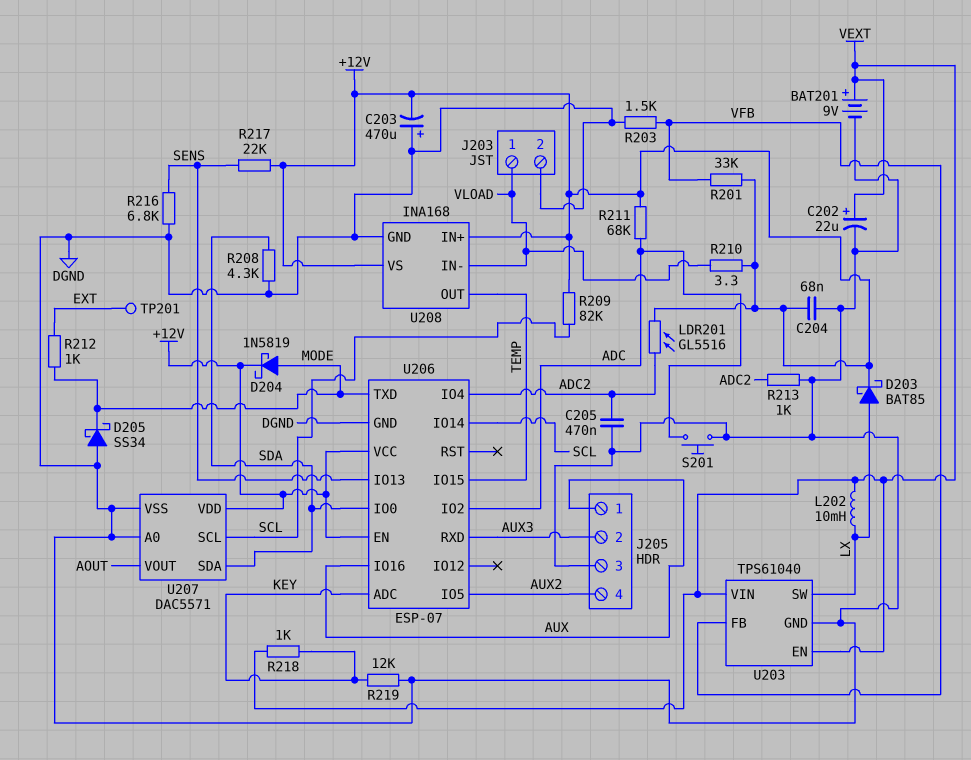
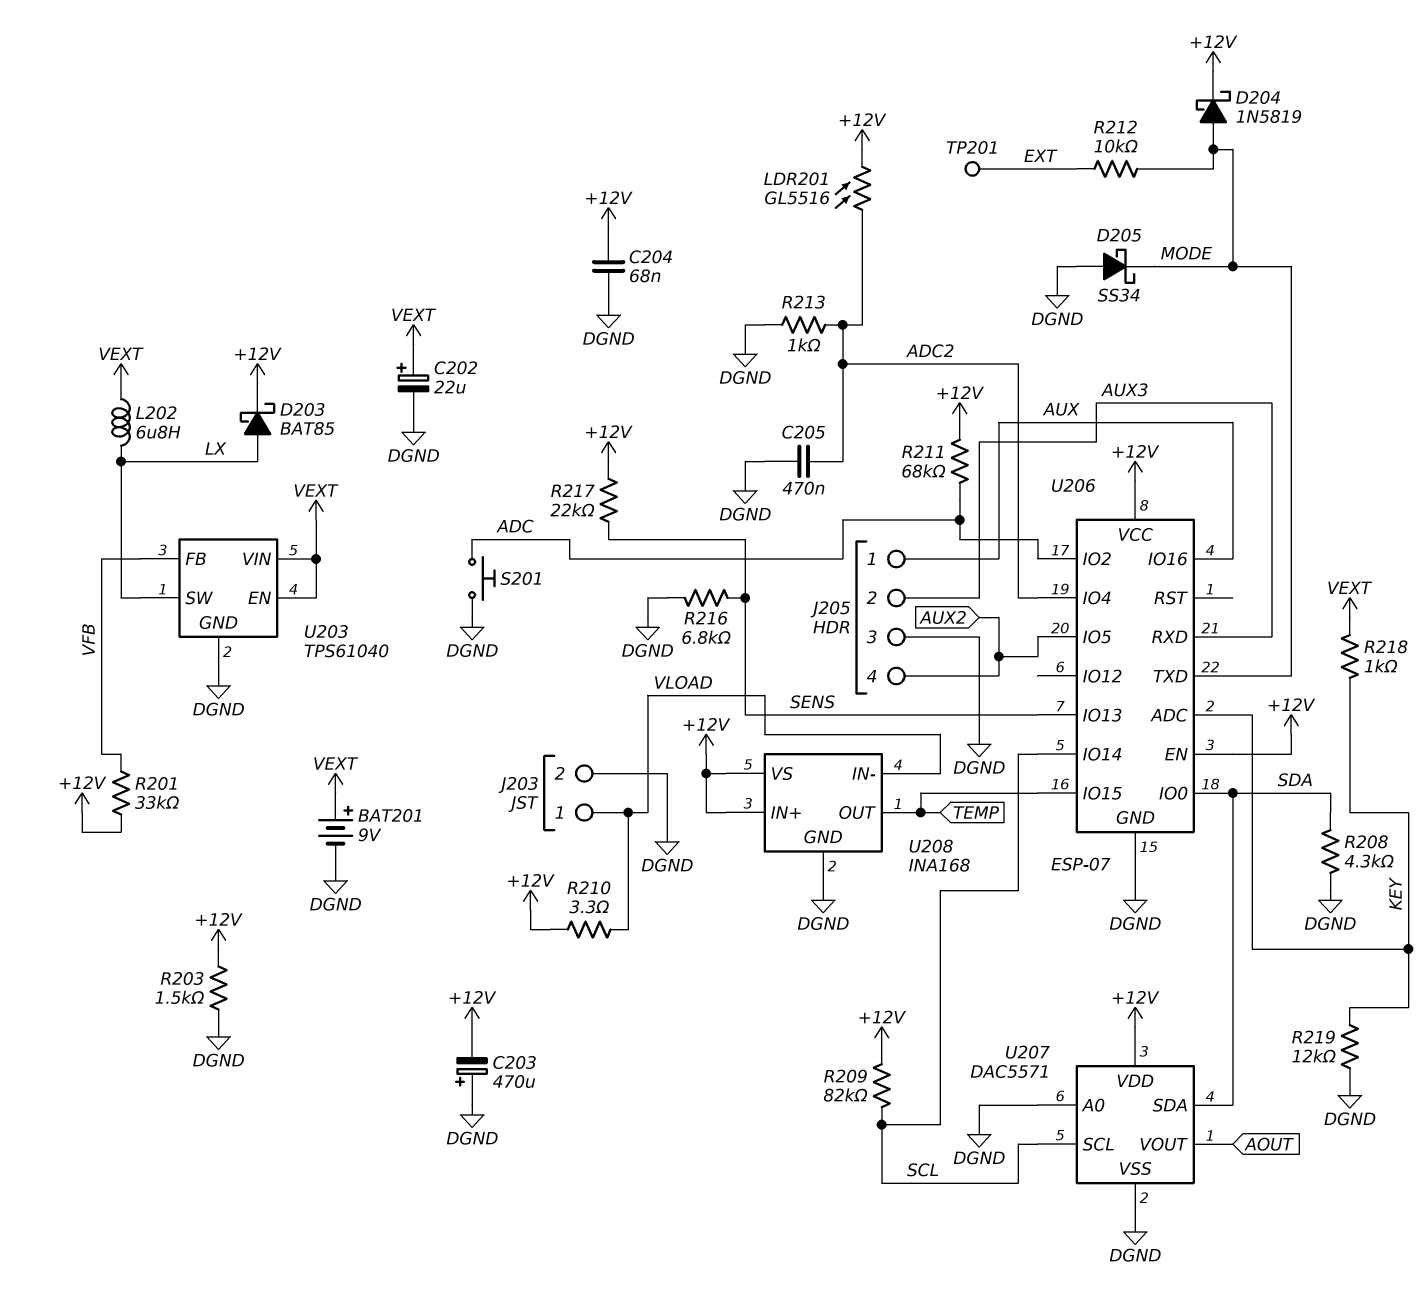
L202: 10mH (LX, VEXT) -> 6.8uH (LX, VEXT)
R203: 1.5k (DGND, VFB) -> 1.5k (+12V, DGND)
R212: 1k (EXT, MODE) -> 10k (EXT, MODE)

